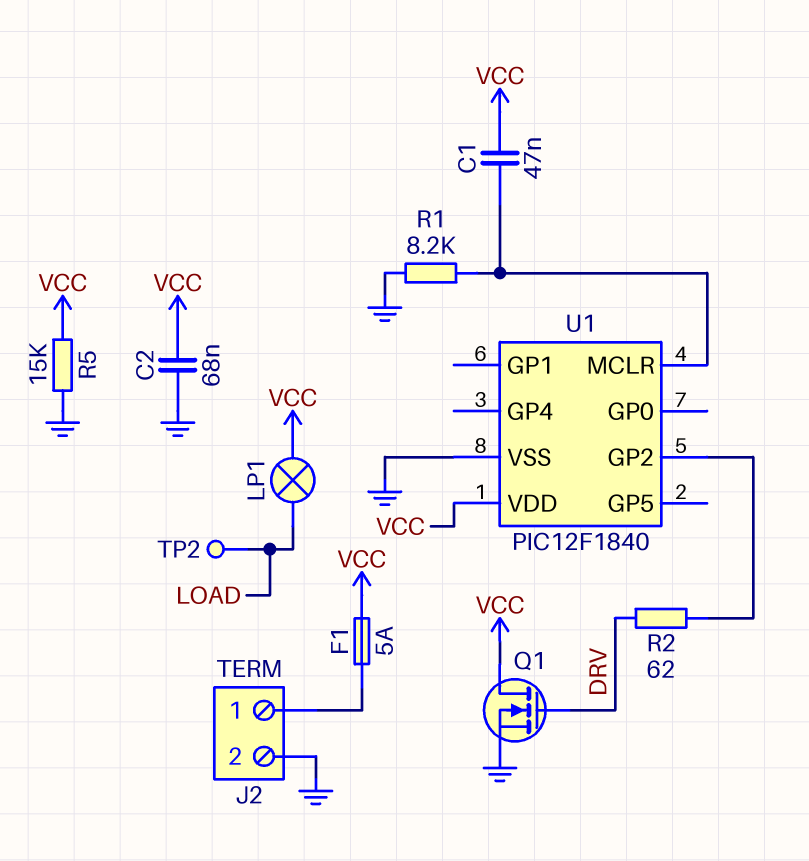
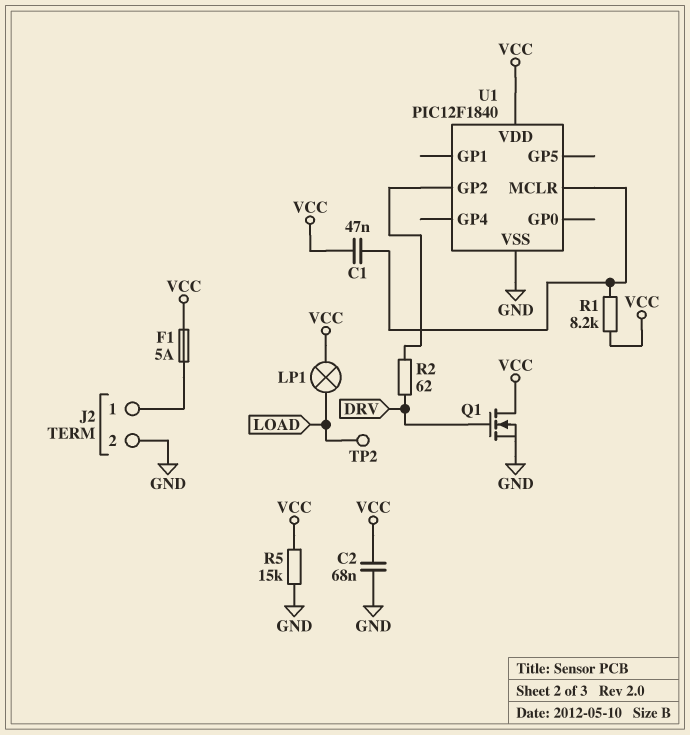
R1: 8.2k (GND, U1/MCLR) -> 8.2k (U1/MCLR, VCC)

